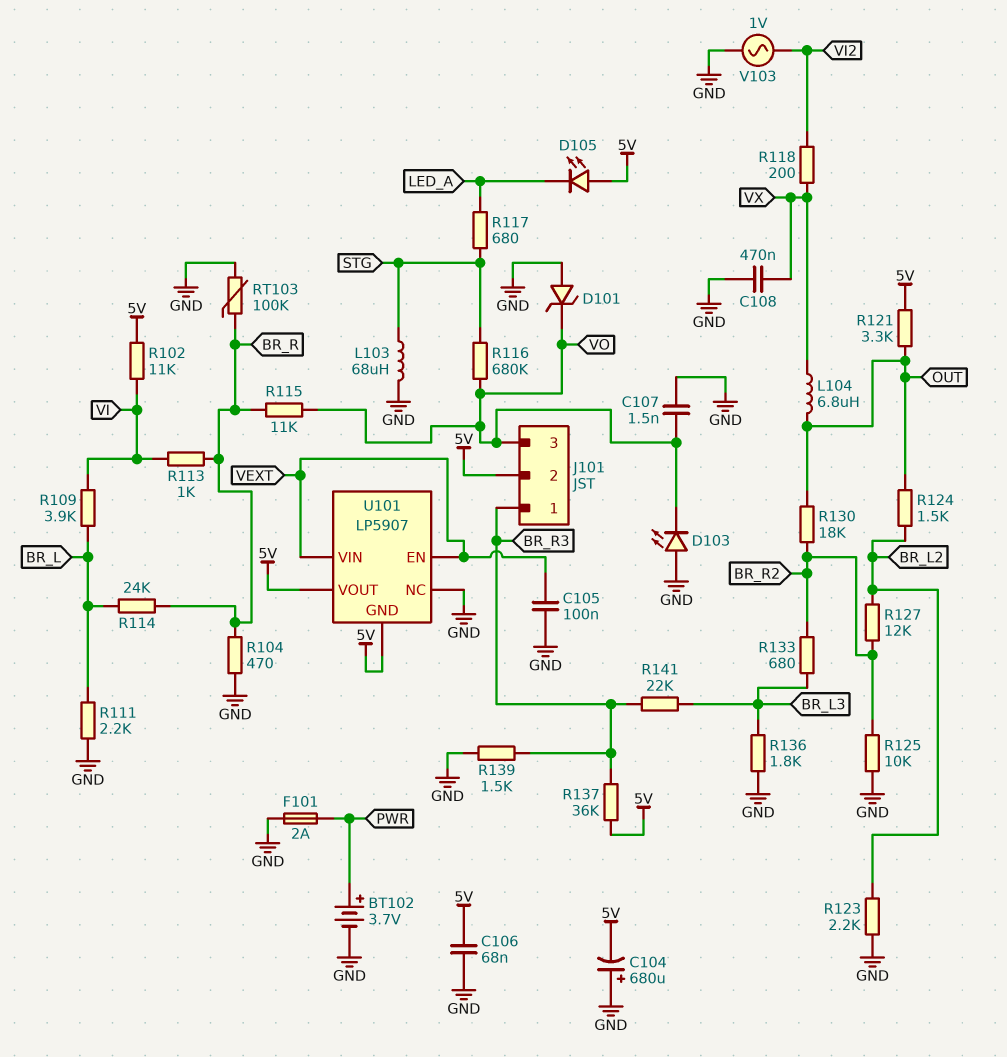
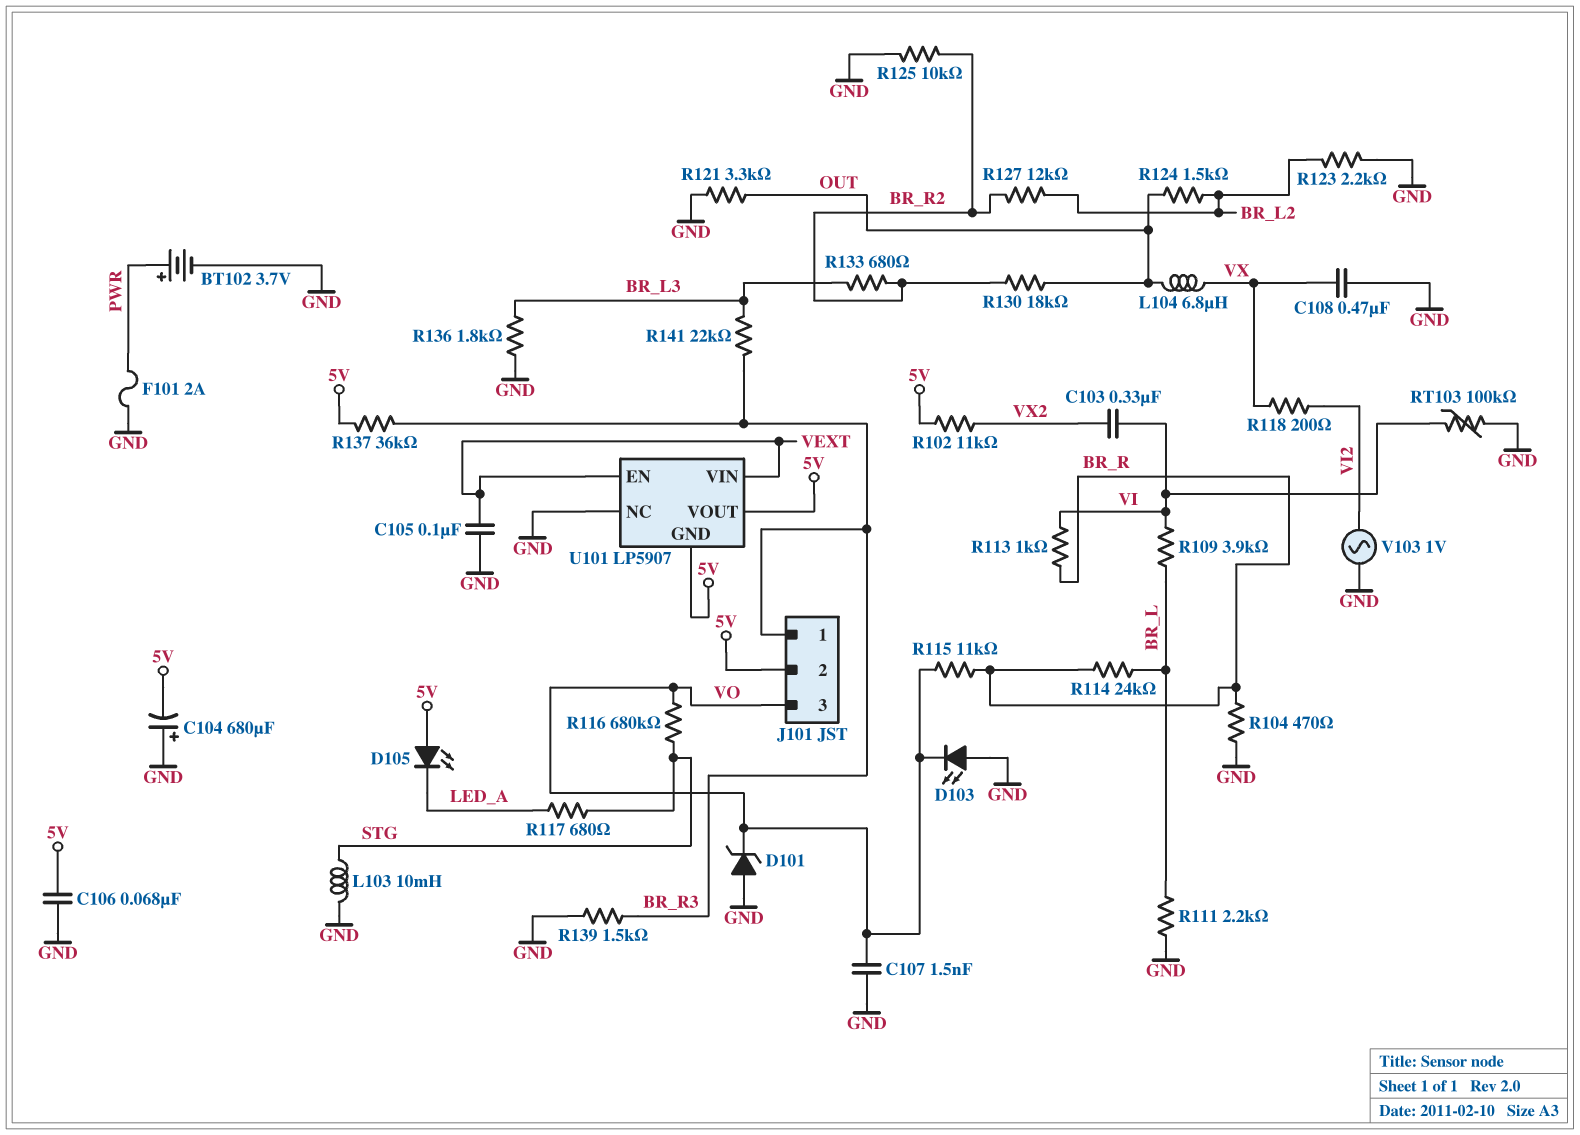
C103: none -> 330nF (VI, VX2)
L103: 68uH (GND, STG) -> 10mH (GND, STG)
R102: 11k (5V, VI) -> 11k (5V, VX2)
R121: 3.3k (5V, OUT) -> 3.3k (GND, OUT)
RT103: 100k (BR_R, GND) -> 100k (GND, VI)

